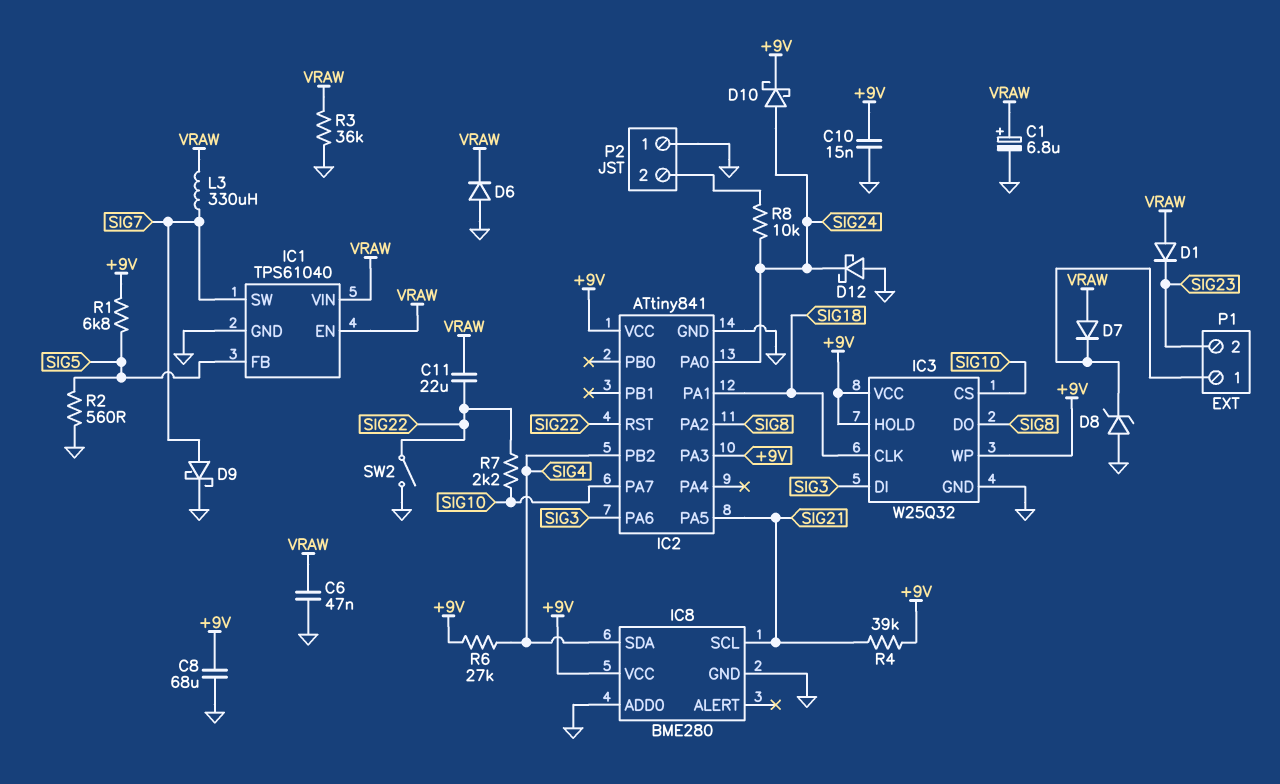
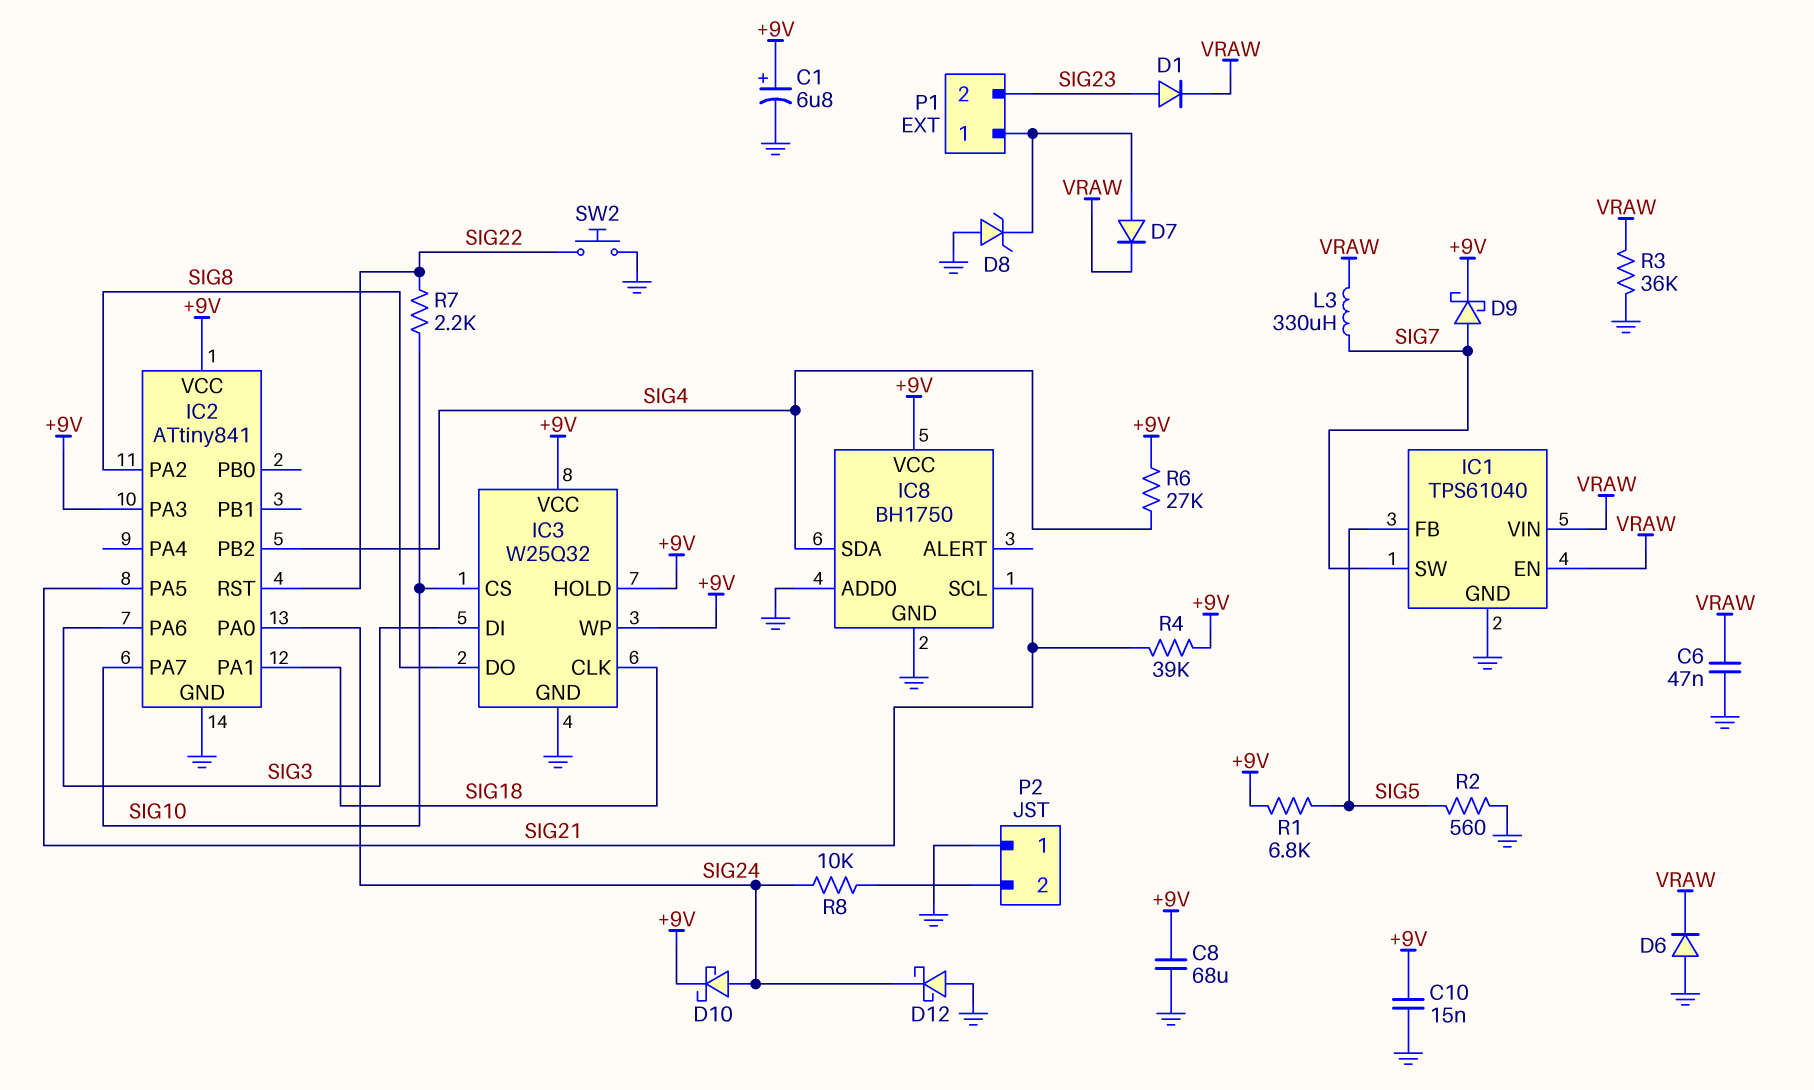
C1: 6.8uF (plus VRAW, minus GND) -> 6.8uF (plus +9V, minus GND)
C11: 22uF (SIG22, VRAW) -> none
D1: diode (A VRAW, K SIG23) -> diode (A SIG23, K VRAW)
D7: diode (A VRAW, K P1/1) -> diode (A P1/1, K VRAW)
D9: schottky (A SIG7, K GND) -> schottky (A SIG7, K +9V)
IC8: BME280 -> BH1750
SW2: switch (GND, SIG22) -> button (GND, SIG22)

